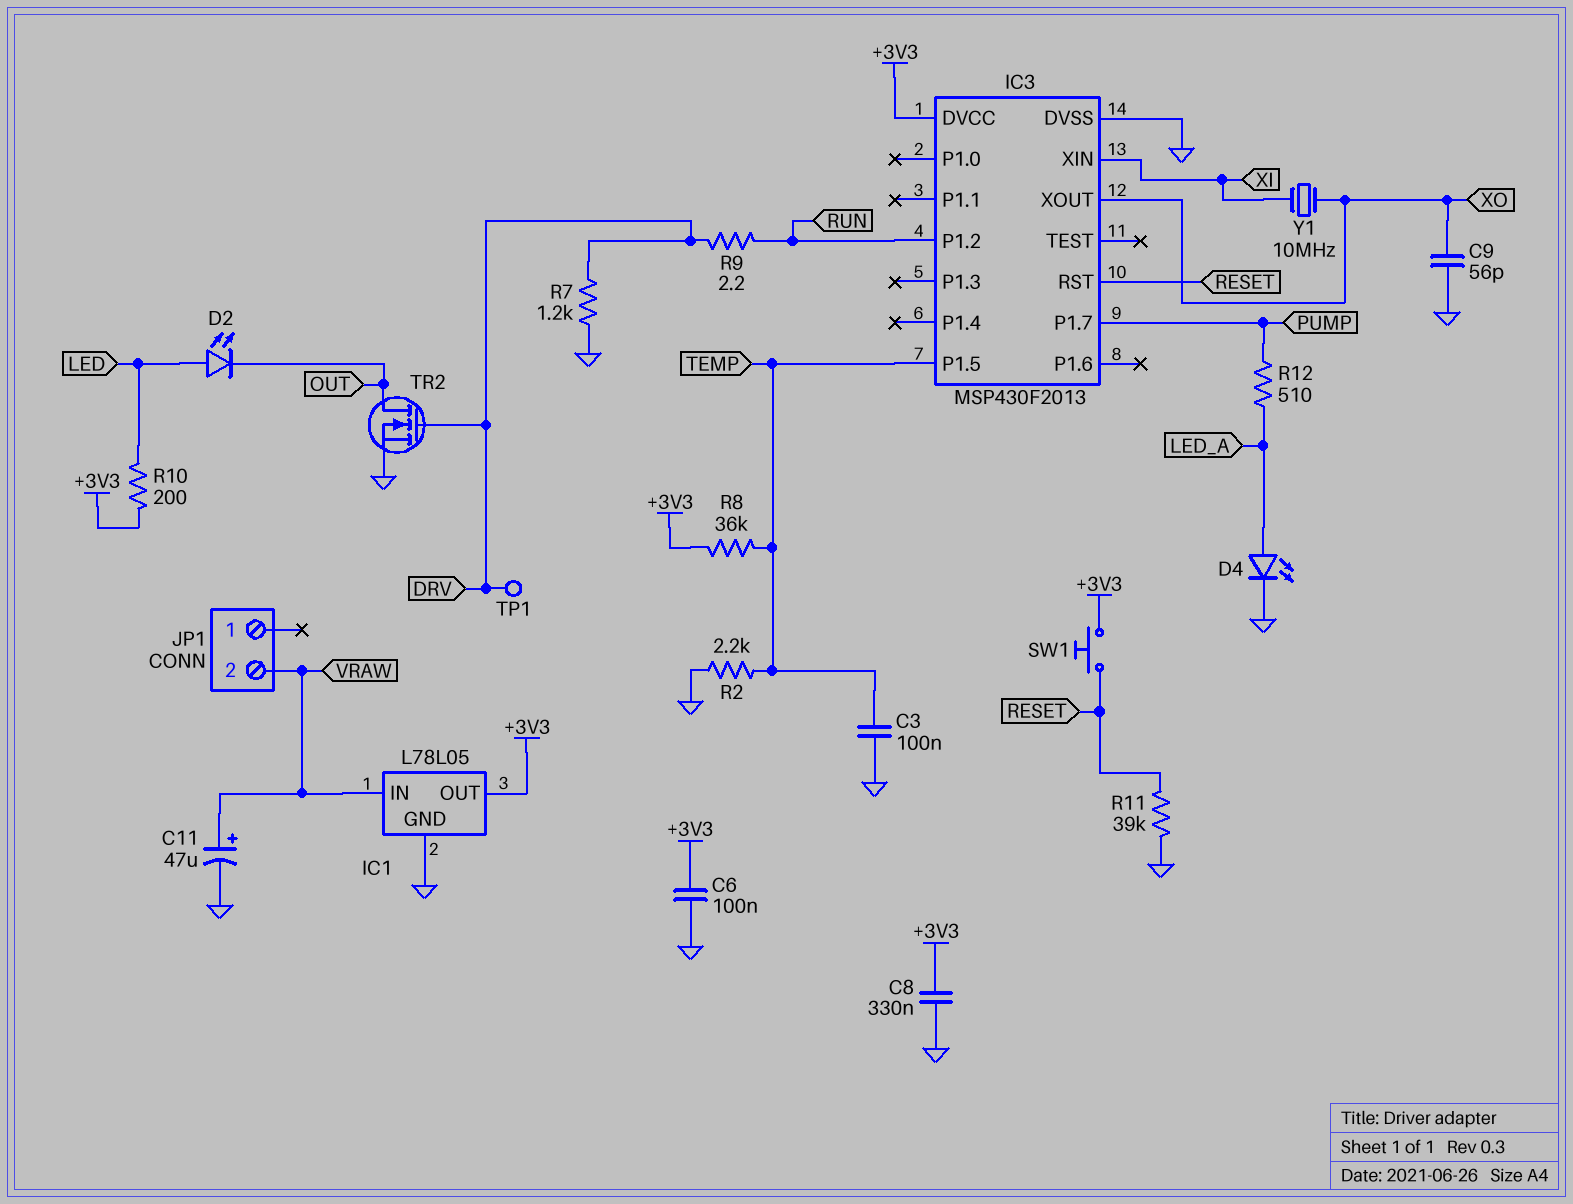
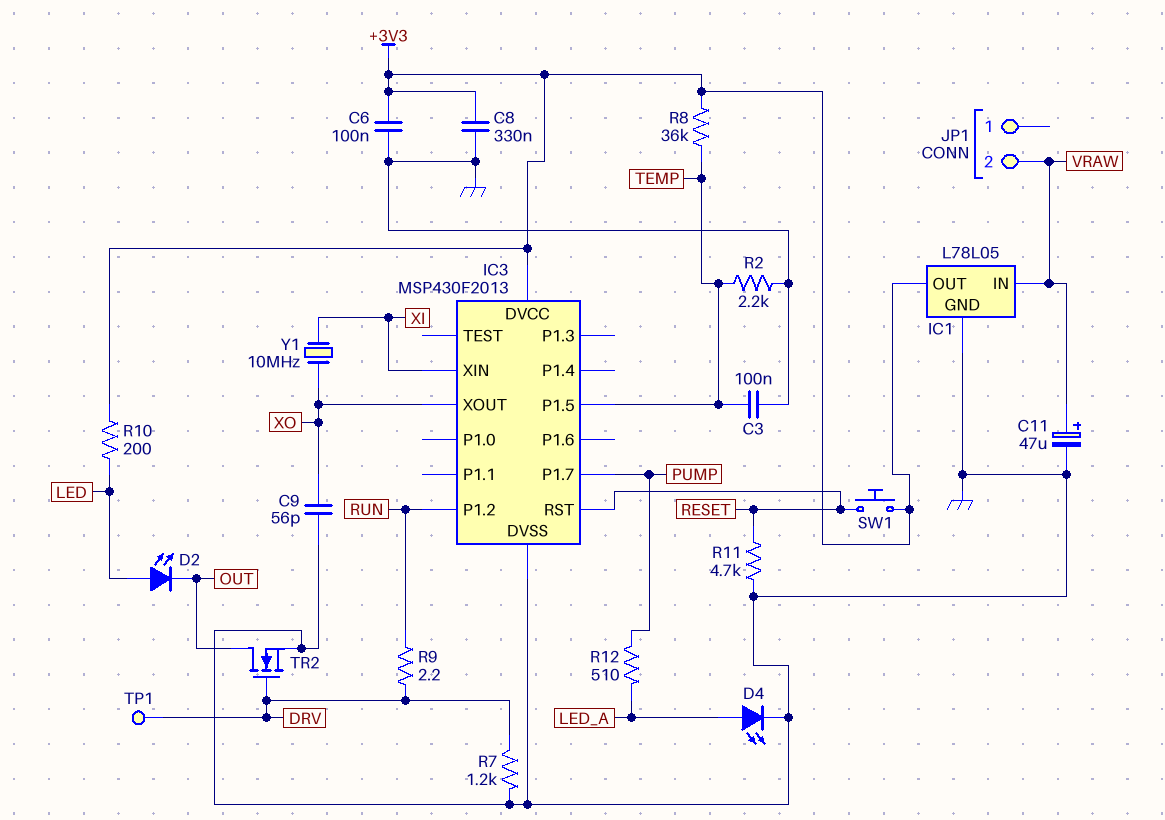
R11: 39k (GND, RESET) -> 4.7k (GND, RESET)

